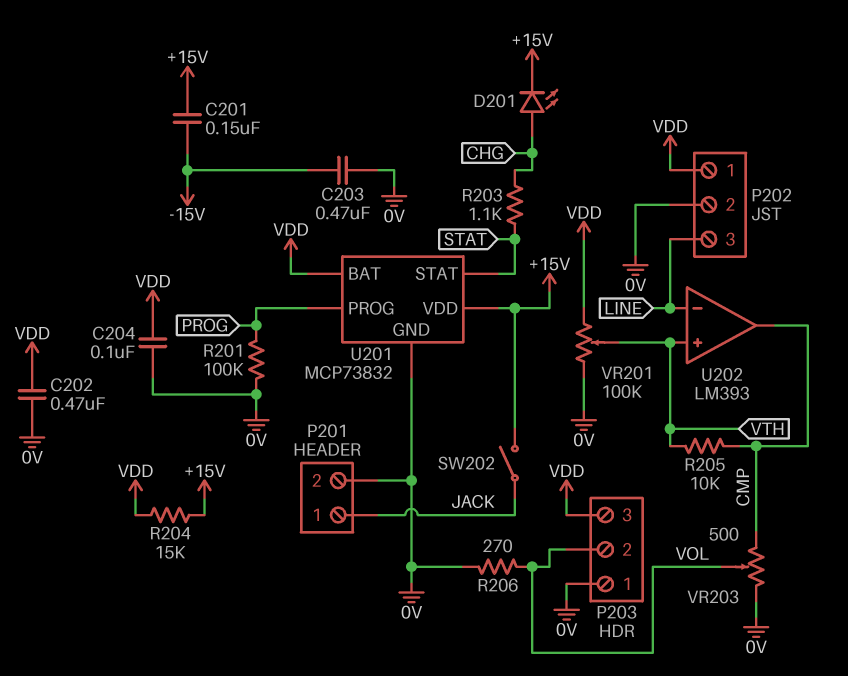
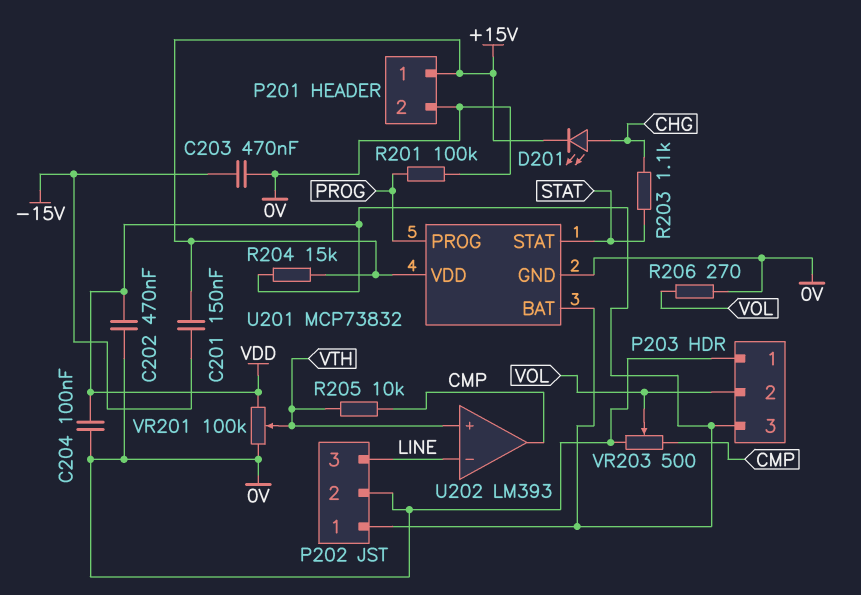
P201 pin 1: JACK -> +15V
SW202: switch (+15V, JACK) -> none

